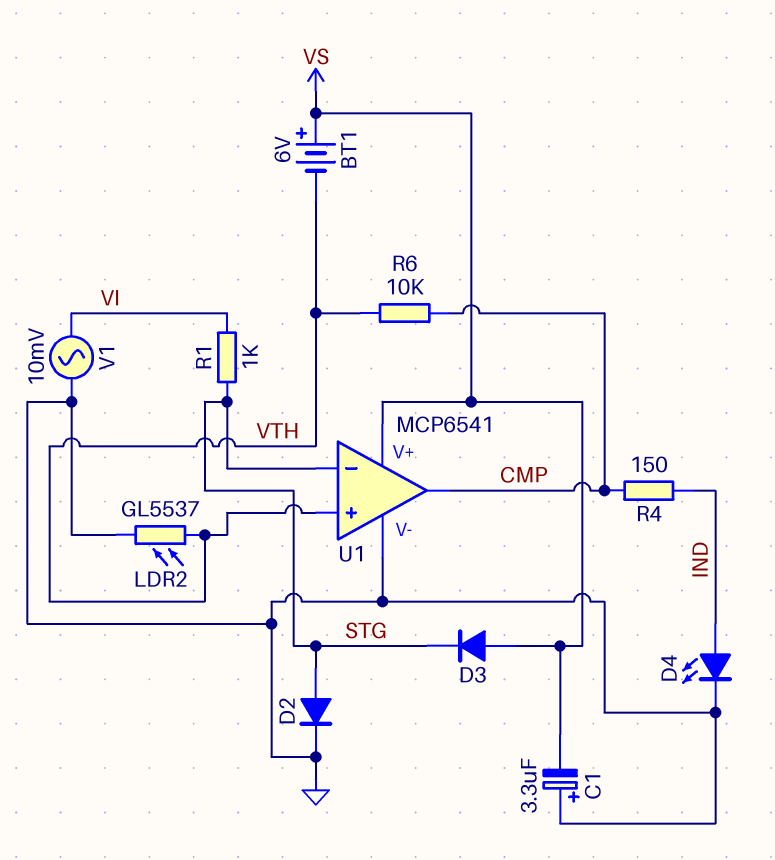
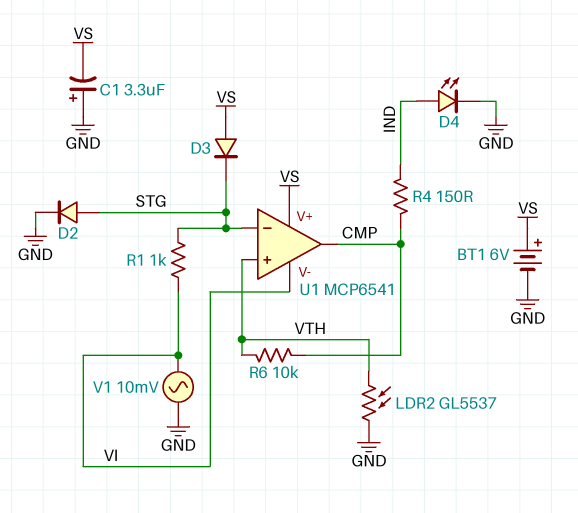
BT1: 6V (plus VS, minus VTH) -> 6V (plus VS, minus GND)
U1 pin V-: GND -> VI

